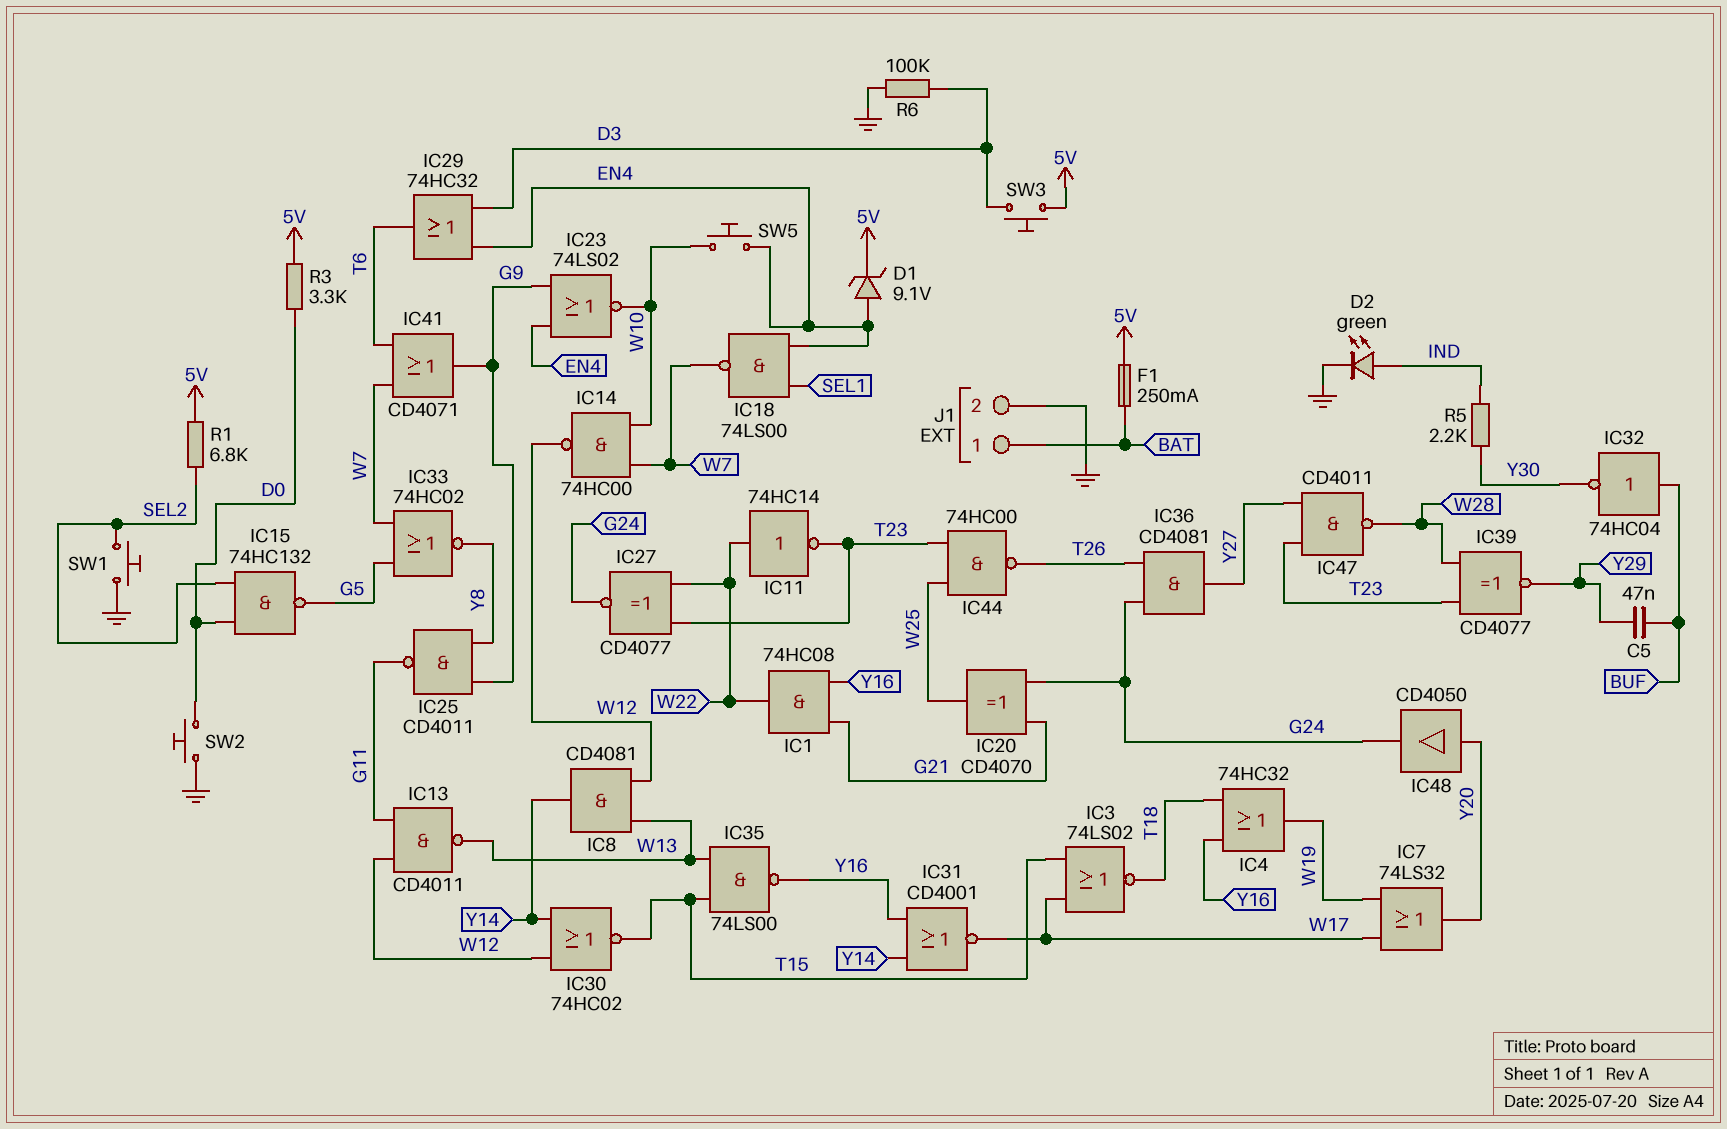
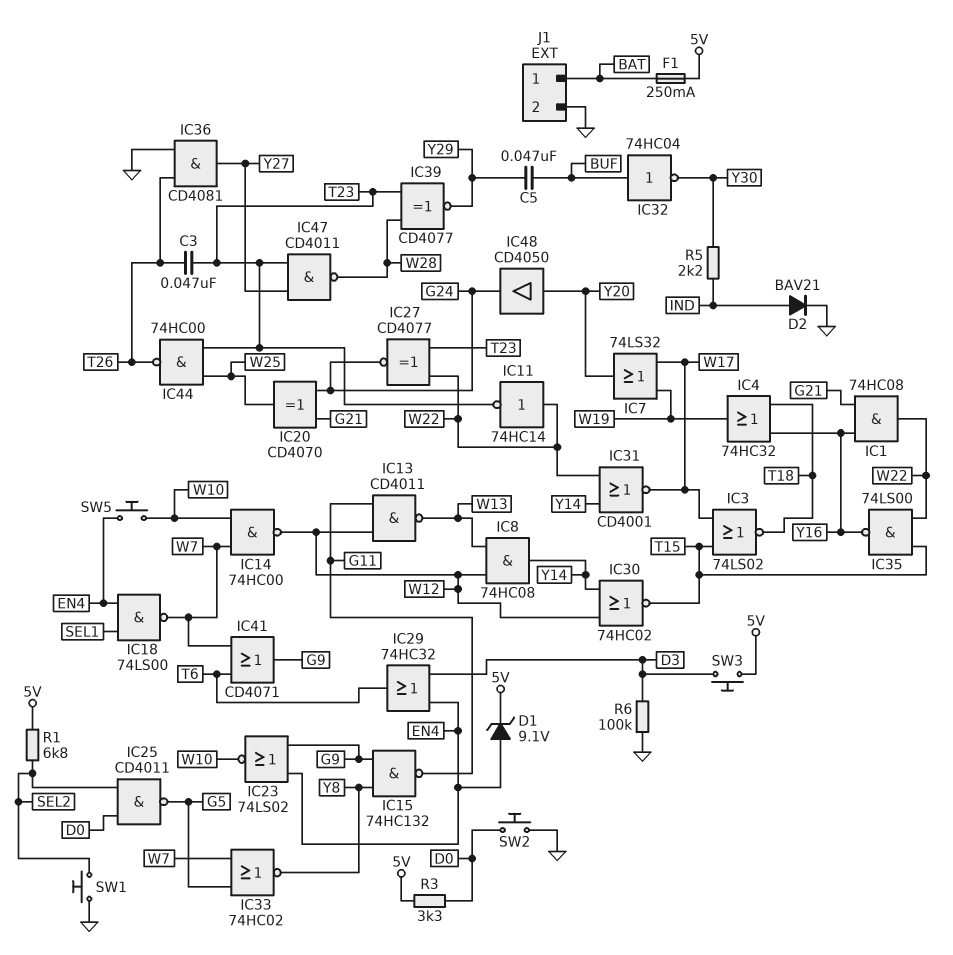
C3: none -> 47nF (T23, T26)
D2: LED green (A IND, K GND) -> diode BAV21 (A IND, K GND)
IC8: AND CD4081 (in W12, in W13, out Y14) -> AND 74HC08 (in W12, in W13, out Y14)
IC15: NAND 74HC132 (in D0, in SEL2, out G5) -> NAND 74HC132 (in G9, in Y8, out G11)
IC25: NAND CD4011 (in G9, in Y8, out G11) -> NAND CD4011 (in D0, in SEL2, out G5)
IC31: NOR CD4001 (in Y14, in Y16, out W17) -> NOR CD4001 (in W22, in Y14, out W17)
IC35: NAND 74LS00 (in T15, in W13, out Y16) -> NAND 74LS00 (in T15, in W22, out Y16)
IC36: AND CD4081 (in G24, in T26, out Y27) -> AND CD4081 (in GND, in T26, out Y27)

